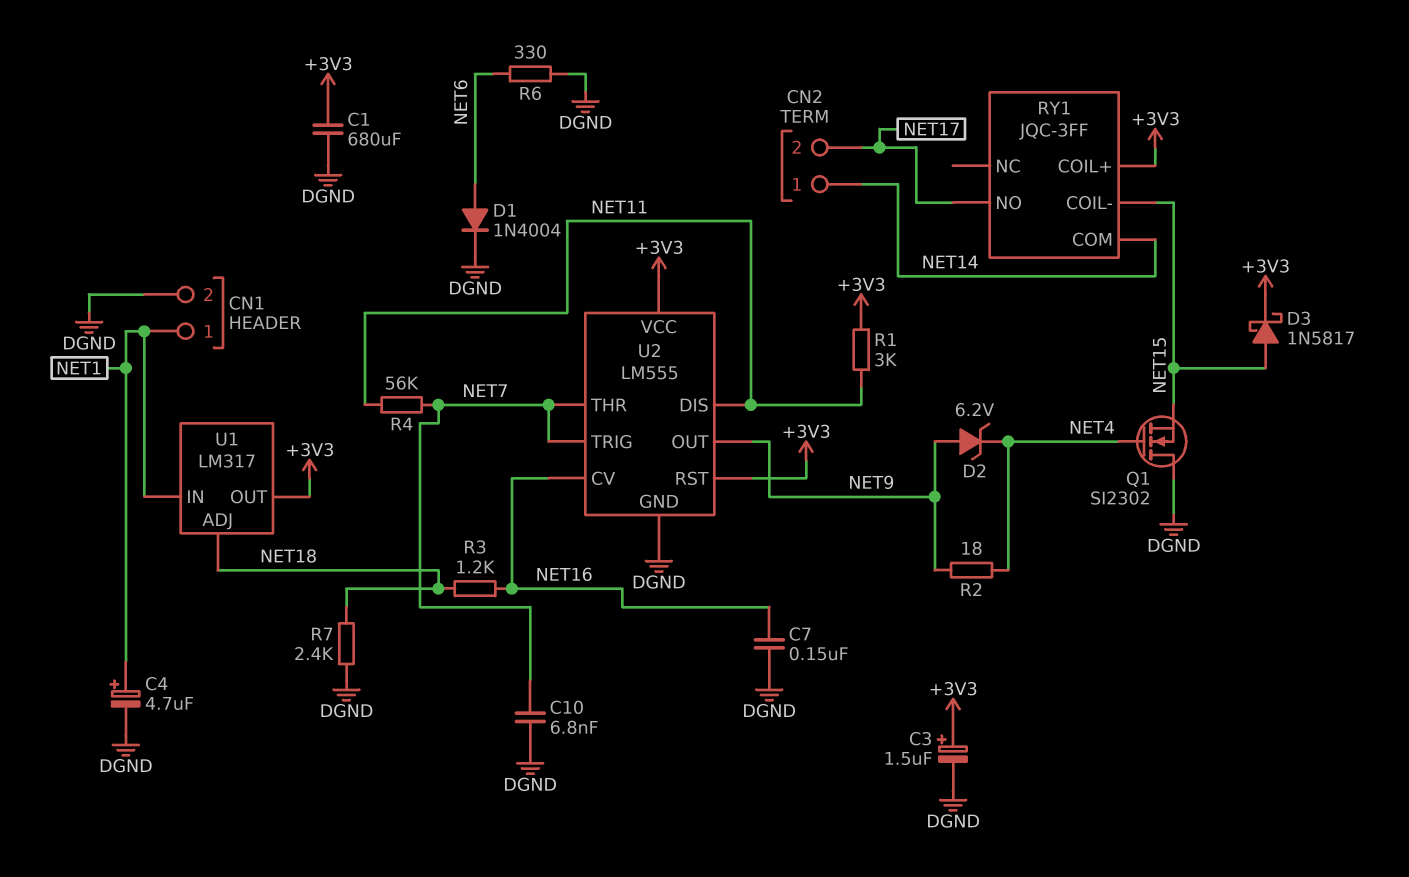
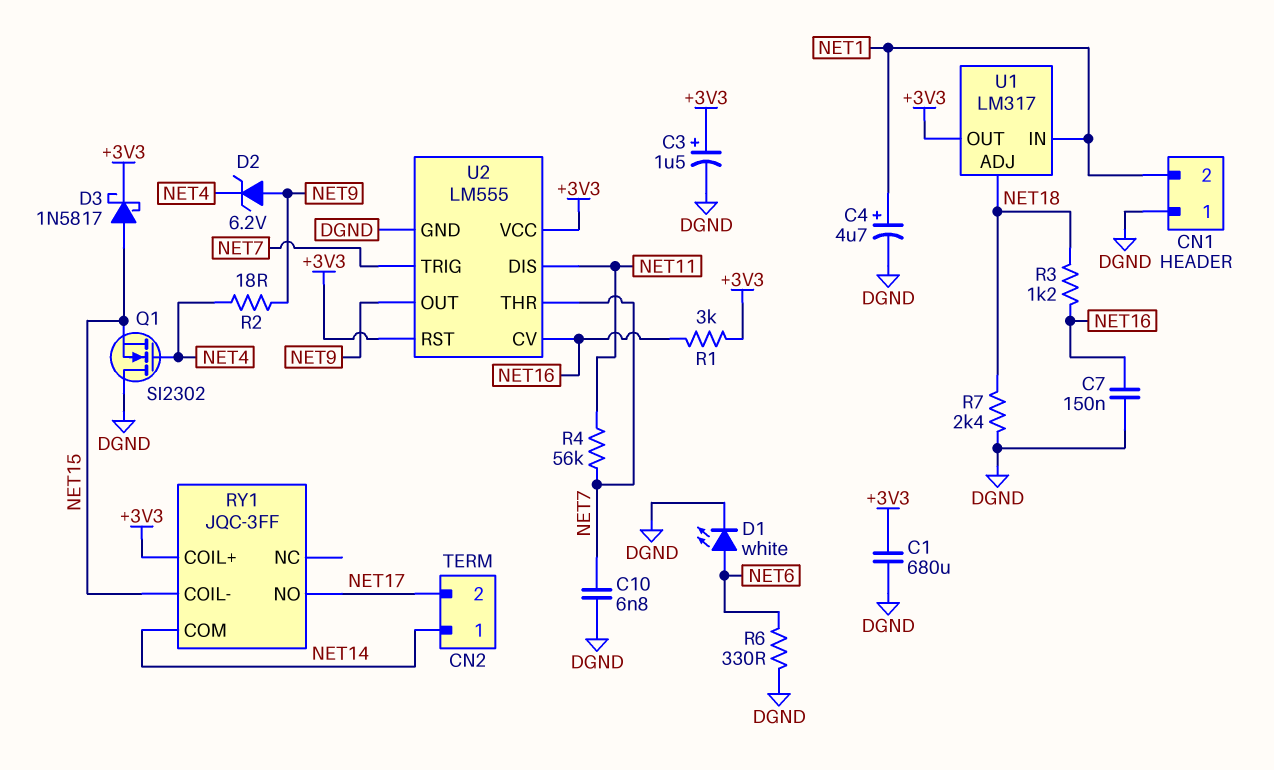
CN1 pin 1: NET1 -> DGND
CN1 pin 2: DGND -> NET1
D1: diode 1N4004 (A NET6, K DGND) -> LED white (A NET6, K DGND)
R1: 3k (+3V3, NET11) -> 3k (+3V3, NET16)

